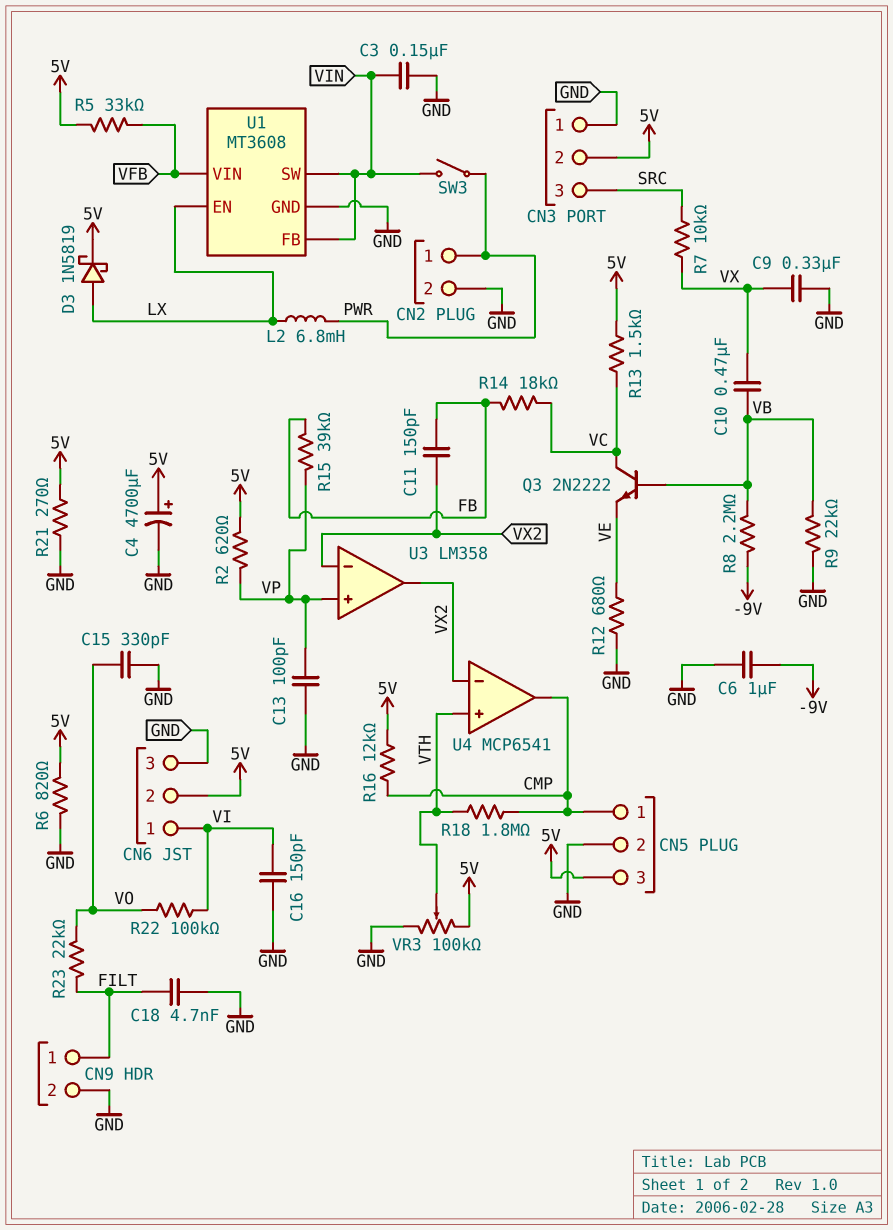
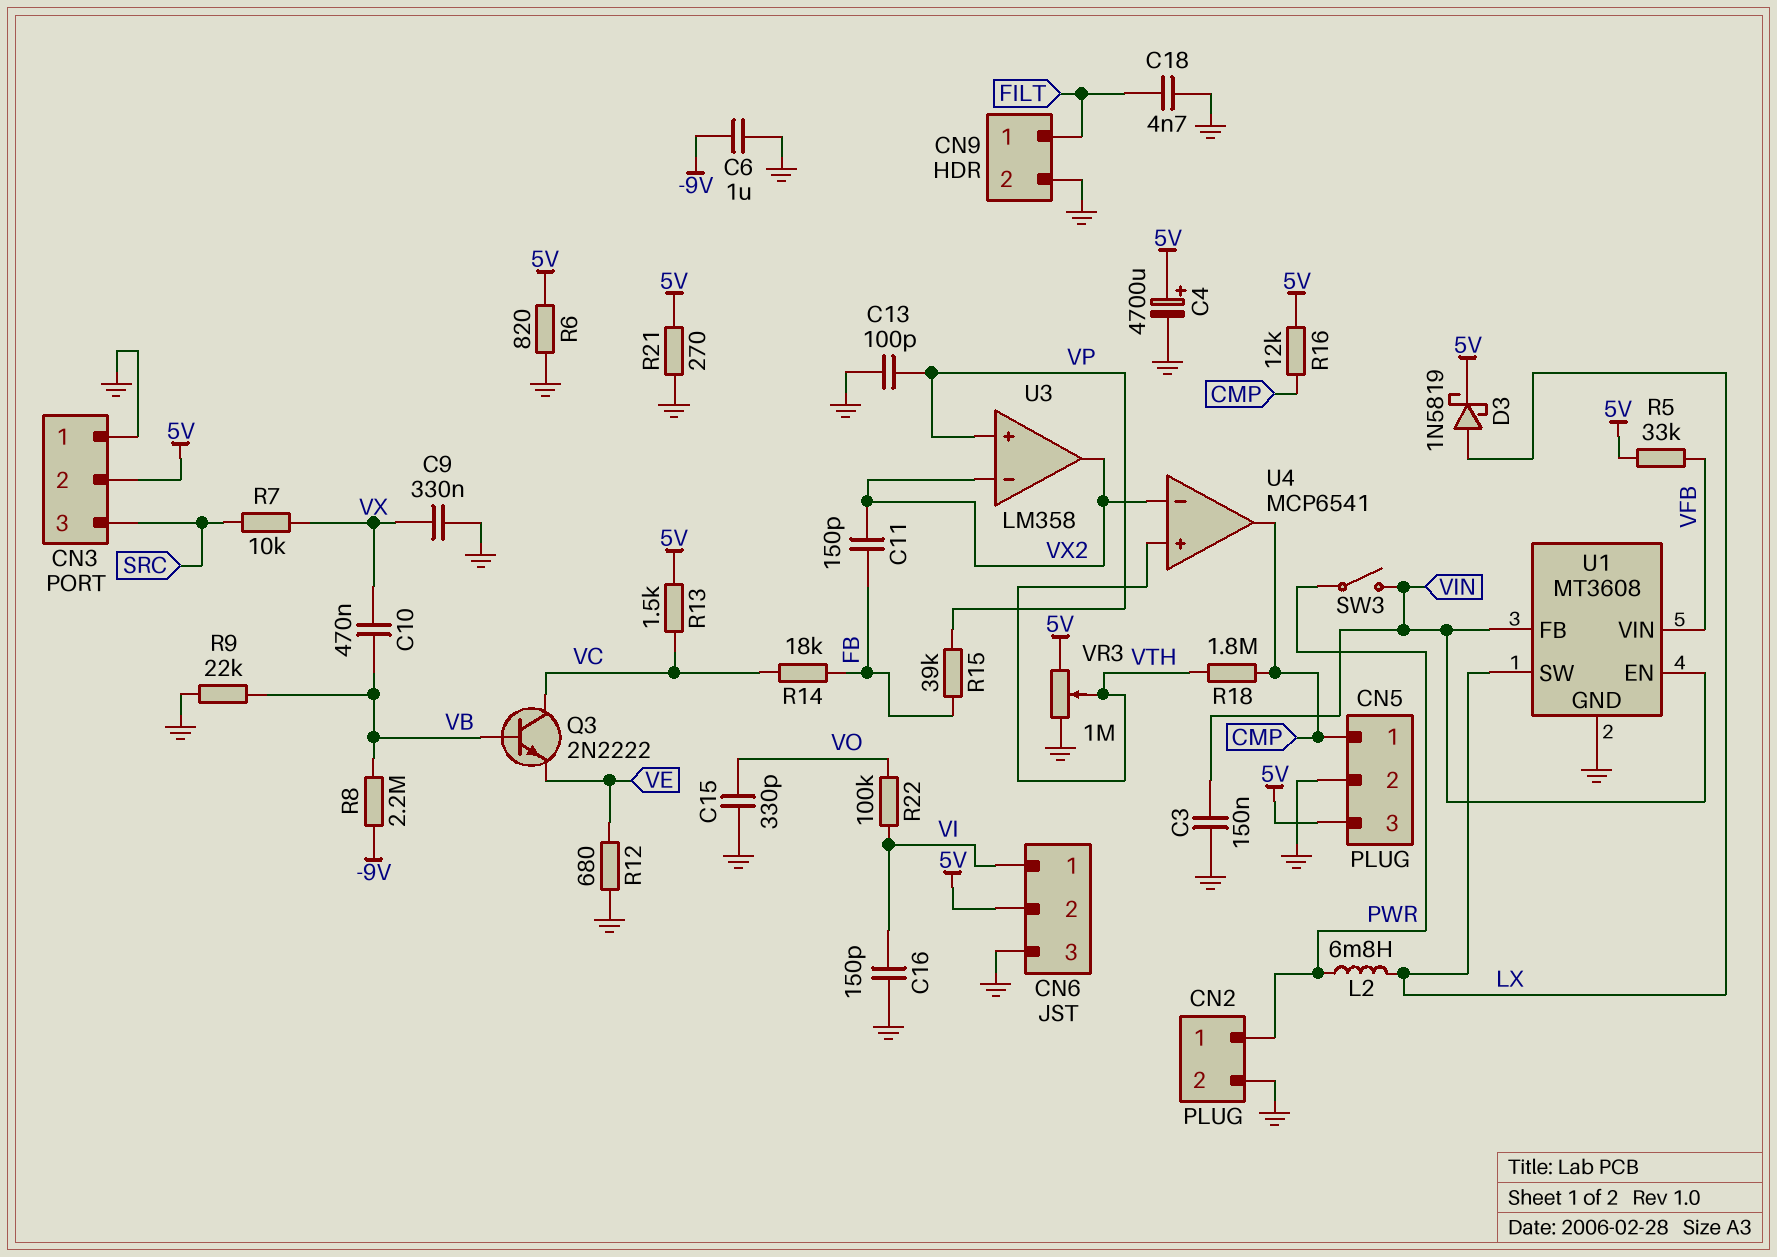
R2: 620 (5V, VP) -> none
R23: 22k (FILT, VO) -> none
U1 pin EN: LX -> VIN
U1 pin SW: VIN -> LX
VR3: 100k (5V, GND, wiper VTH) -> 1M (5V, GND, wiper VTH)

